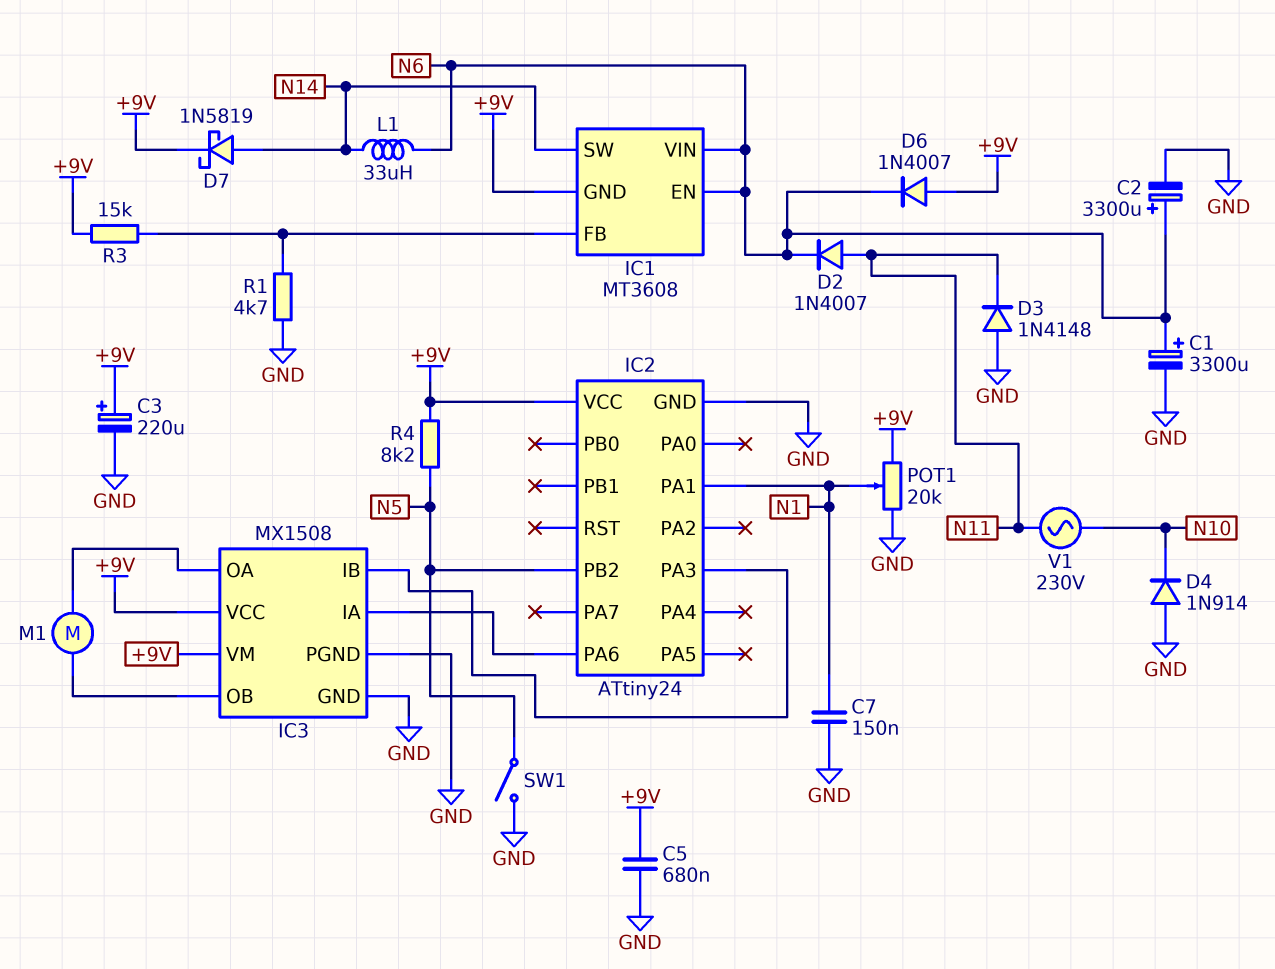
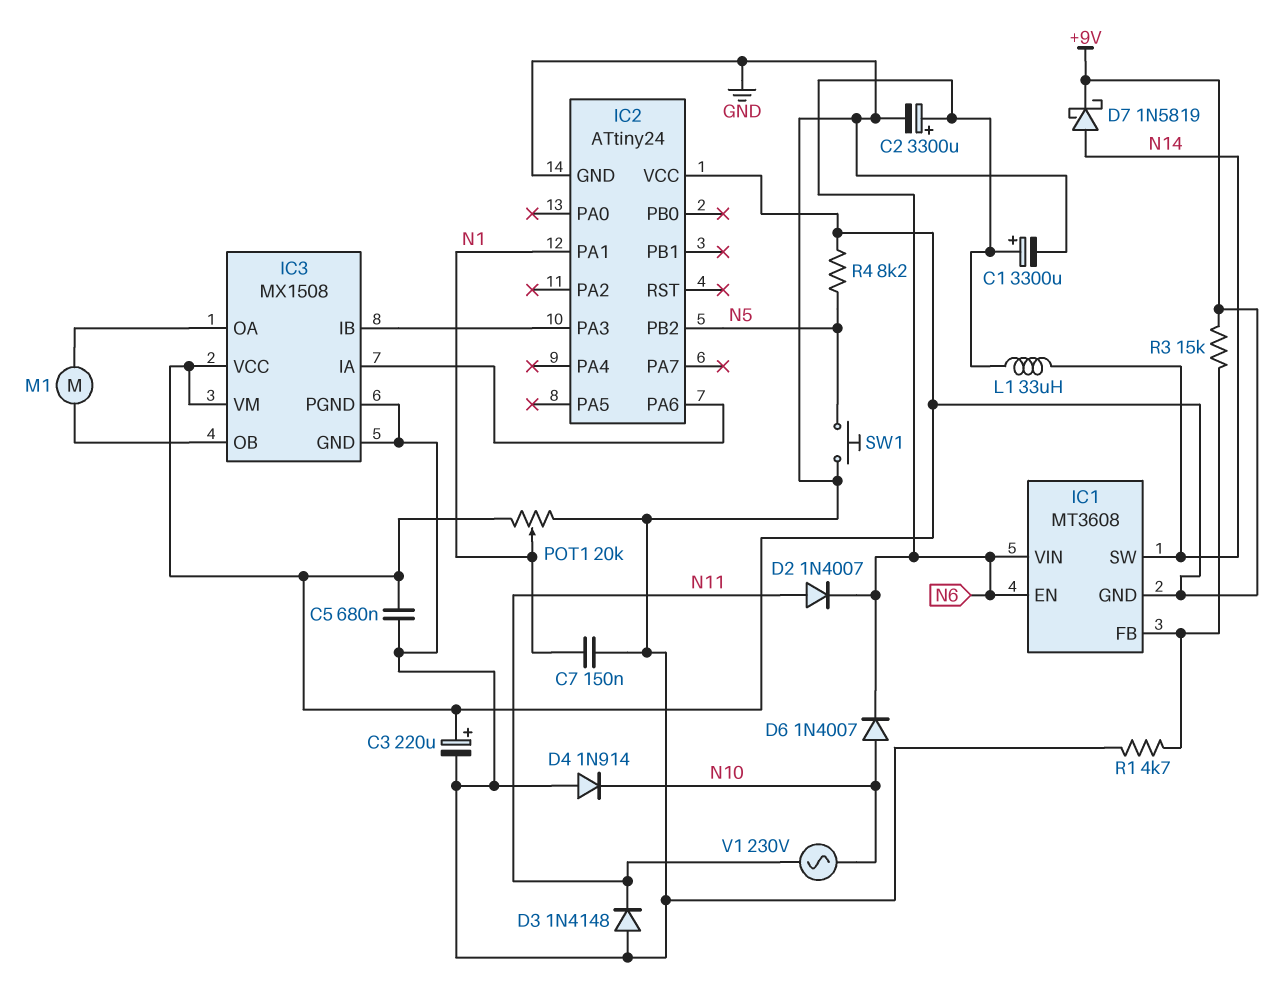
D6: diode 1N4007 (A +9V, K N6) -> diode 1N4007 (A N10, K N6)
SW1: switch (GND, N5) -> button (GND, N5)

